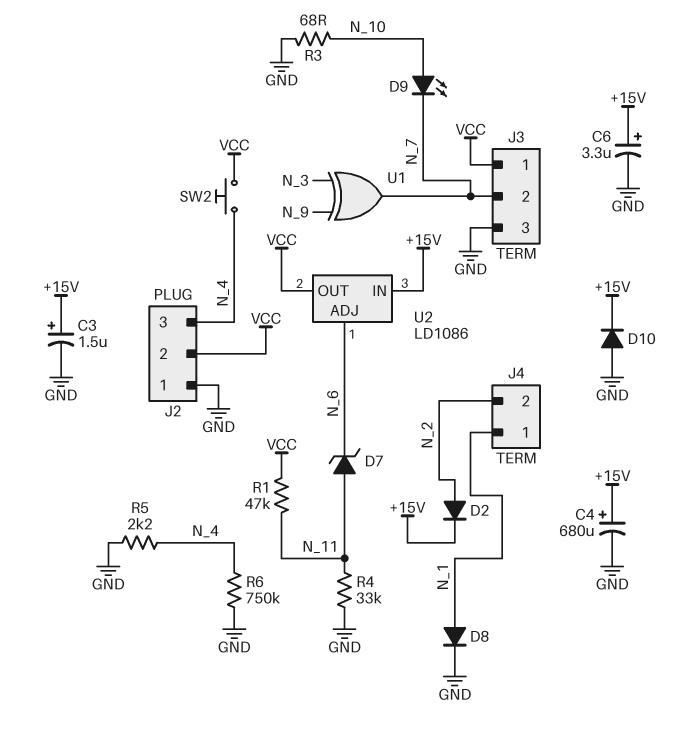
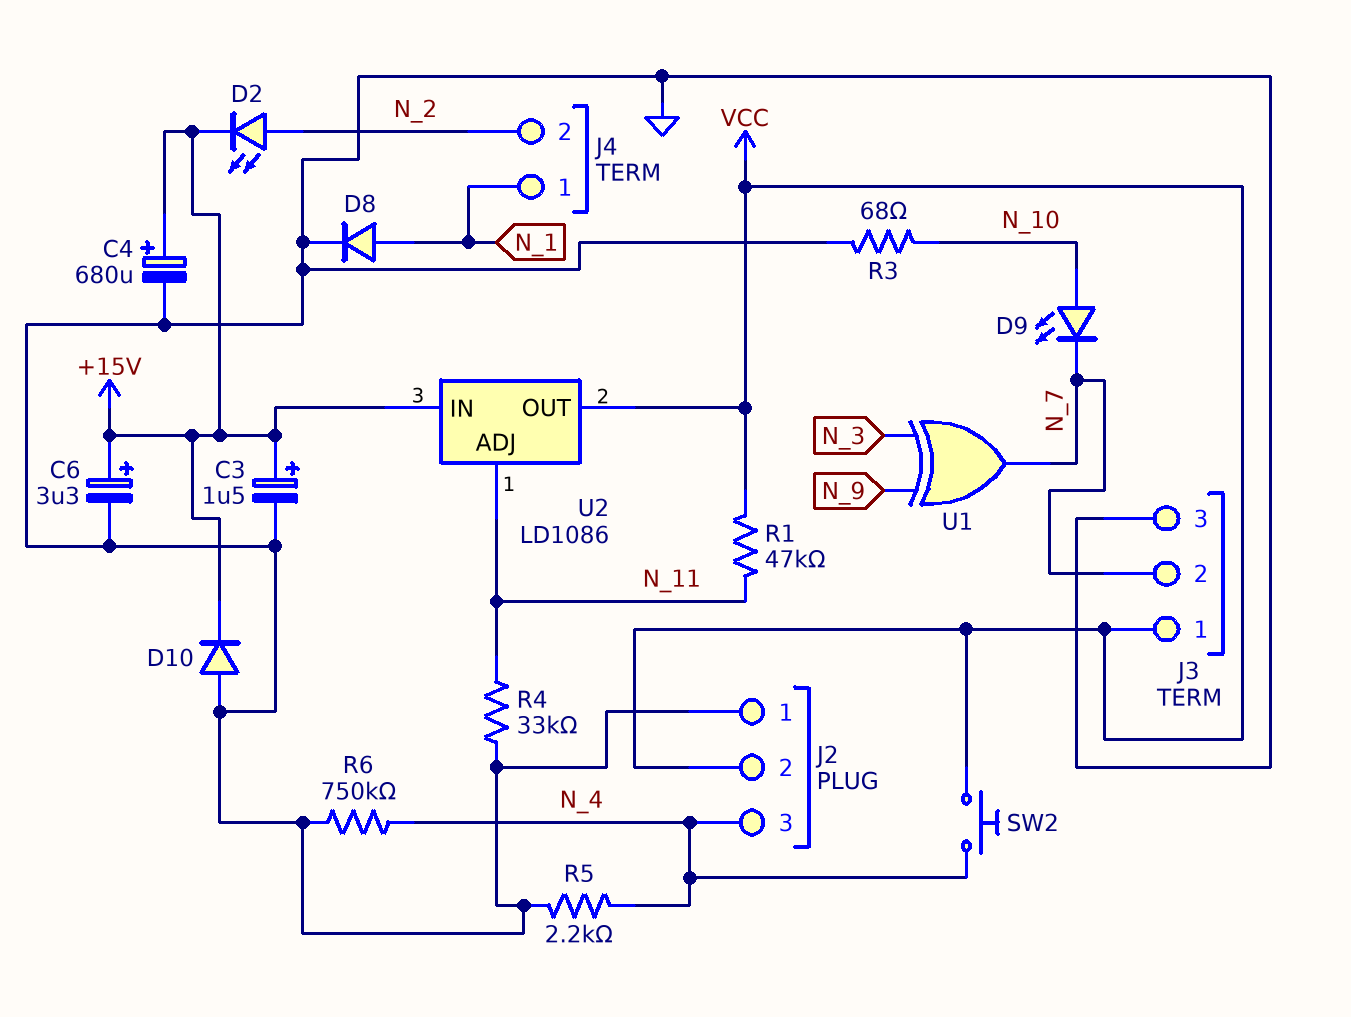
D2: diode (A N_2, K +15V) -> LED (A N_2, K +15V)
D7: zener (A N_11, K N_6) -> none
U2 pin ADJ: N_6 -> N_11

